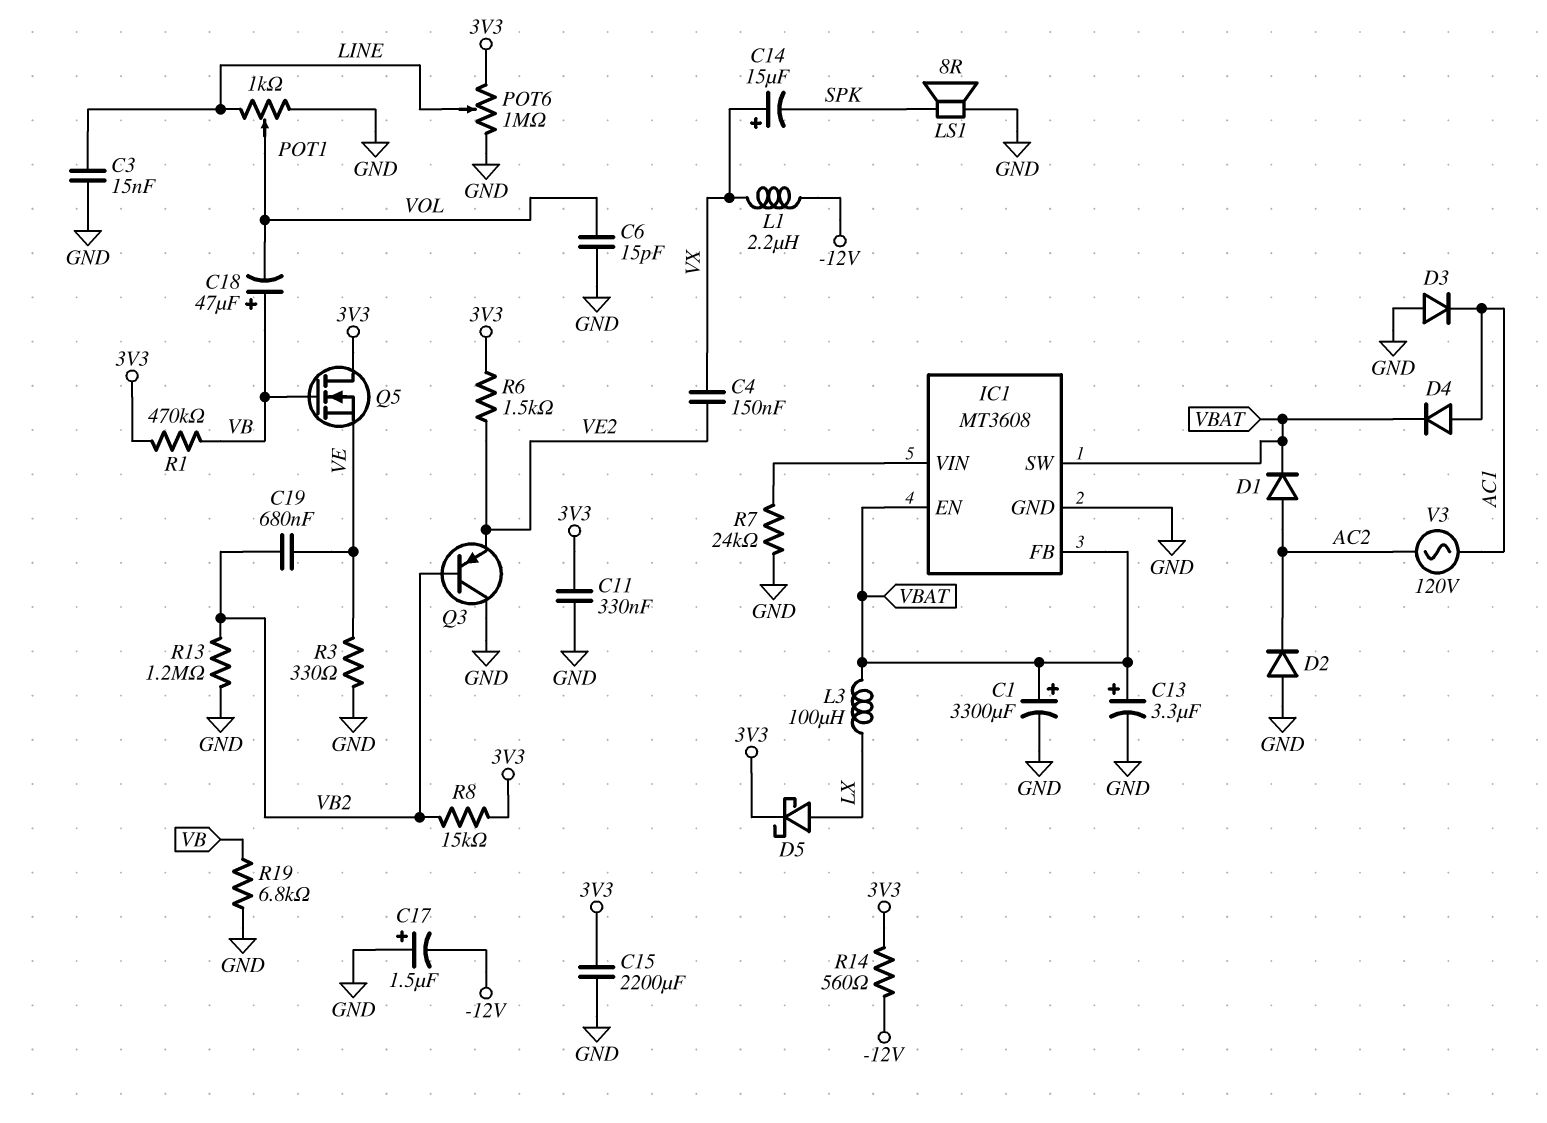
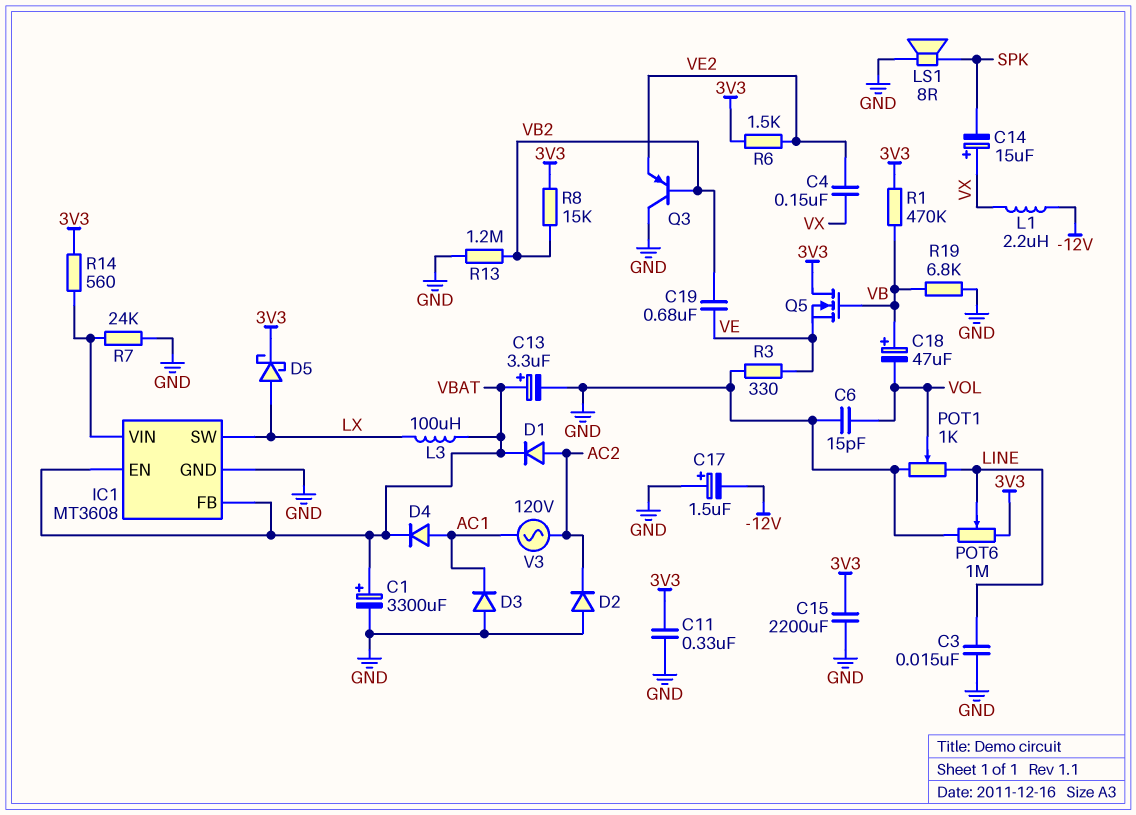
IC1 pin SW: VBAT -> LX
R14: 560 (-12V, 3V3) -> 560 (3V3, IC1/VIN)

